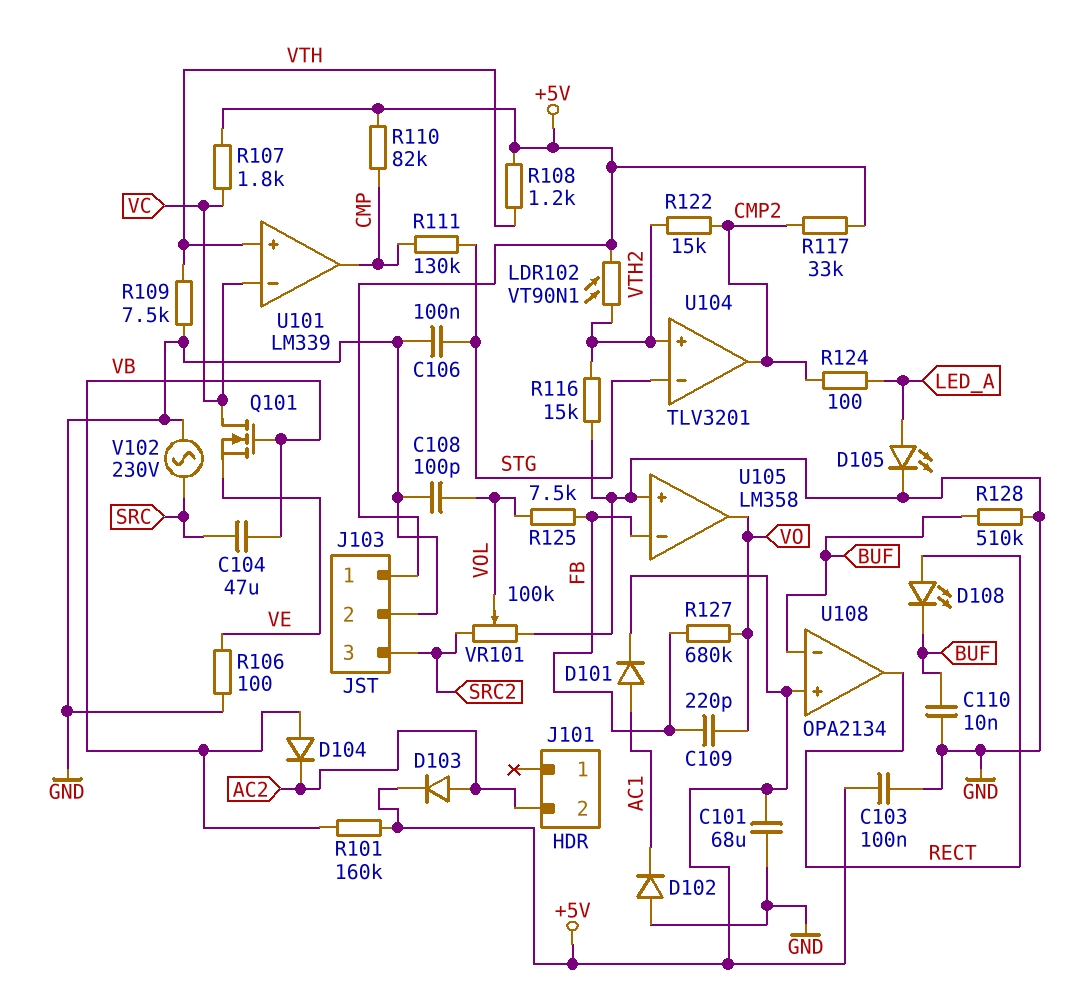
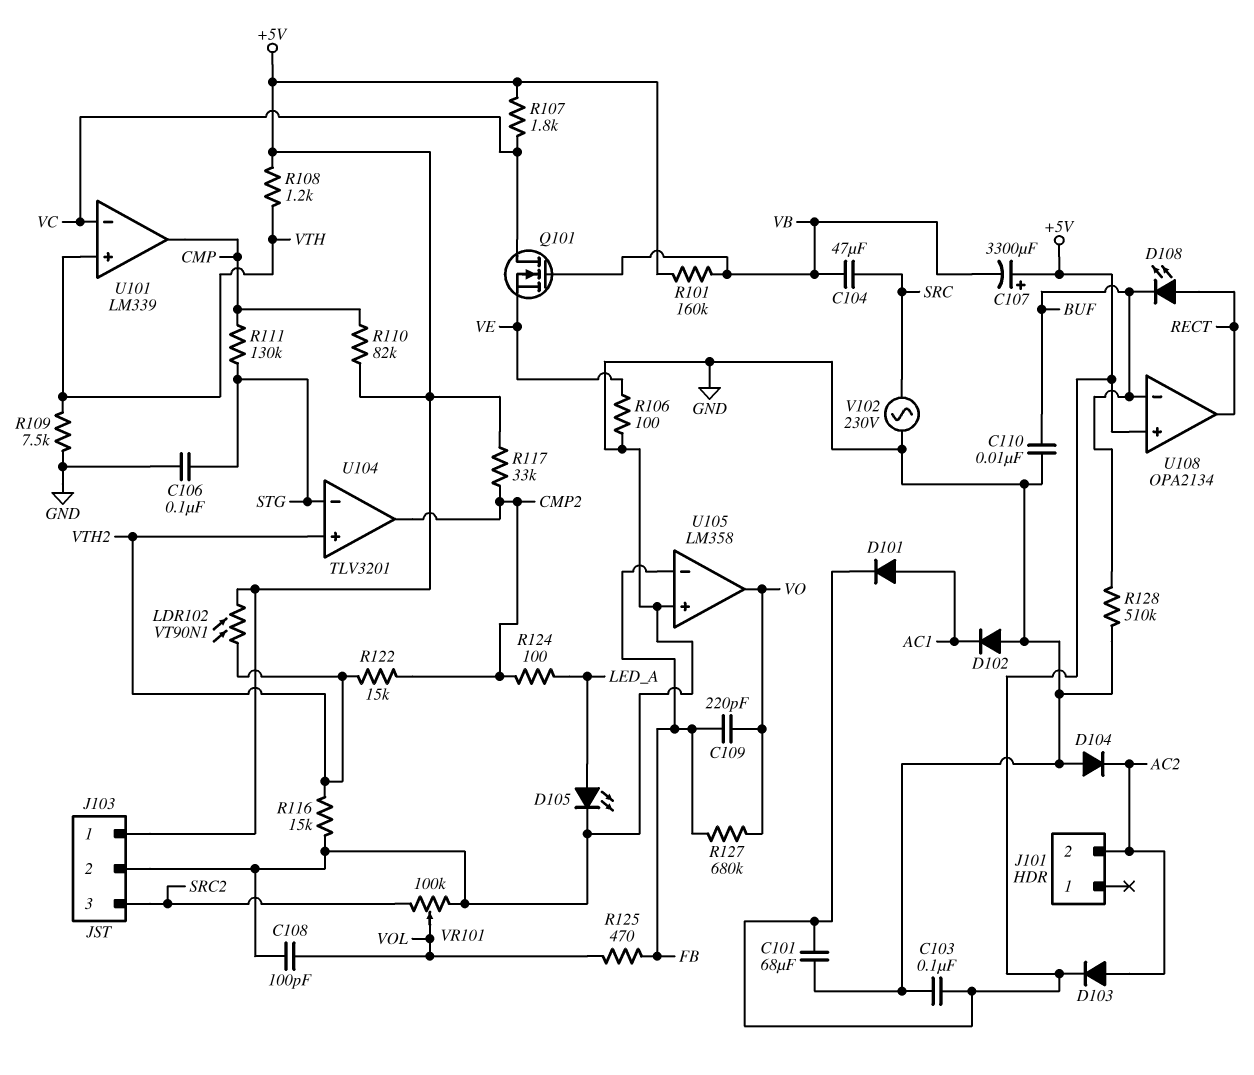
C107: none -> 3300uF (plus +5V, minus VB)
D104: diode (A VB, K AC2) -> diode (A GND, K AC2)
R125: 7.5k (FB, VOL) -> 470 (FB, VOL)

